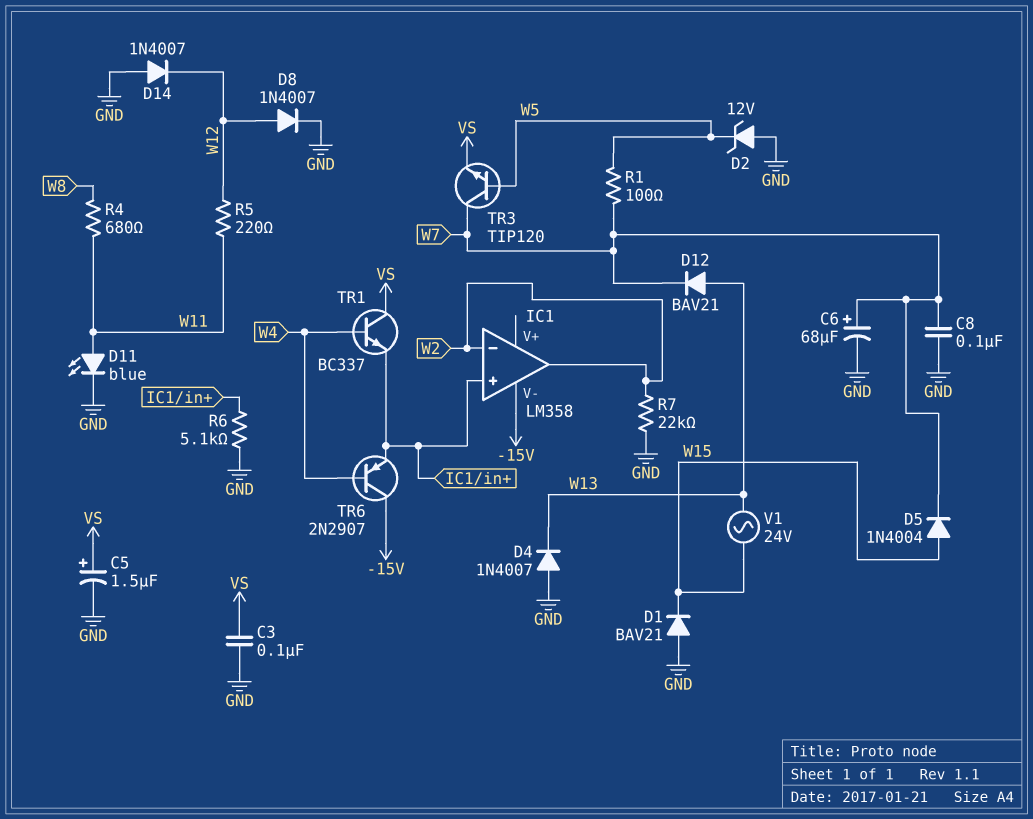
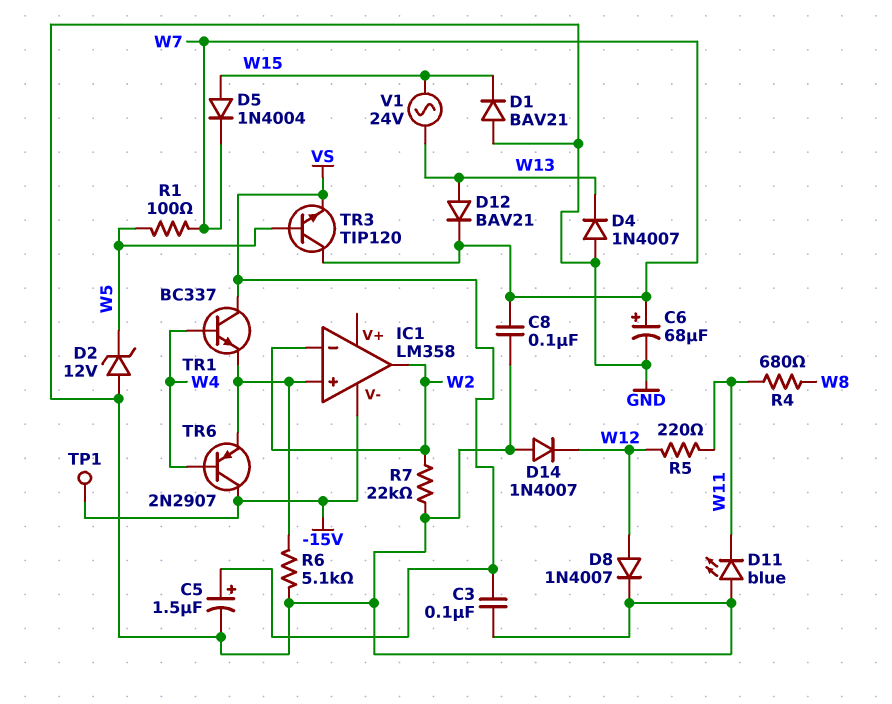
D11: LED blue (A W11, K GND) -> LED blue (A GND, K W11)
TP1: none -> test point (-15V)

